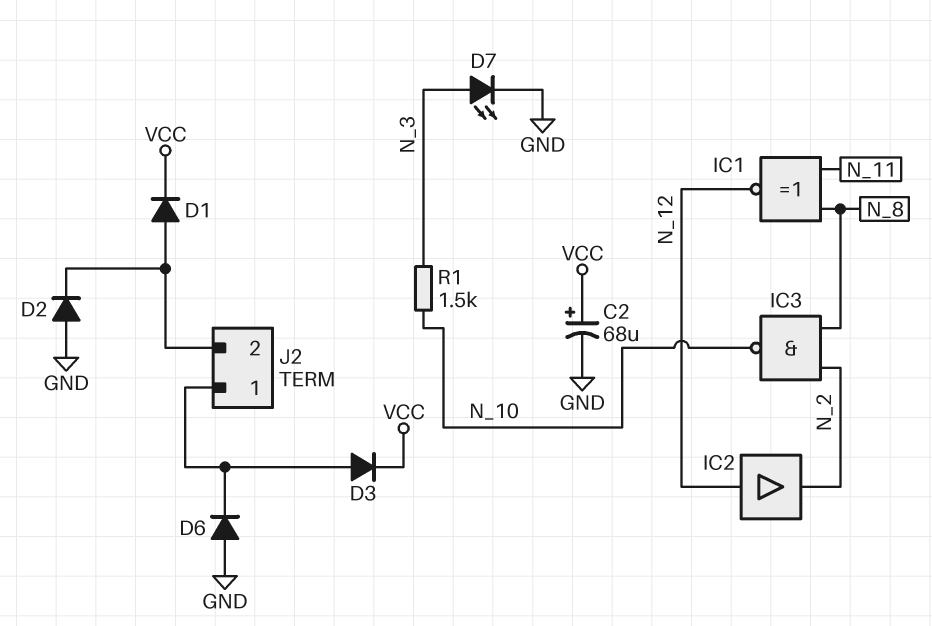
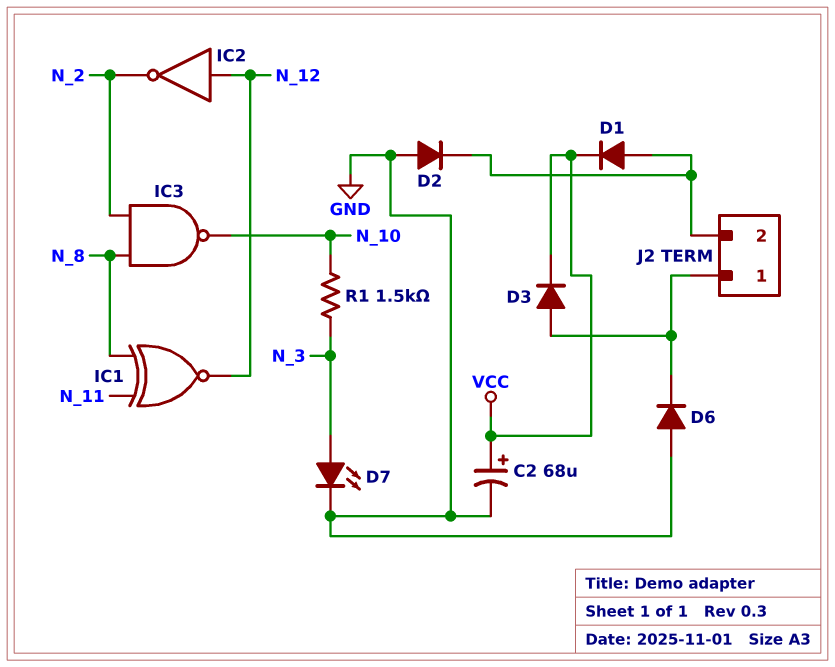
IC2: buffer (in N_12, out N_2) -> NOT (in N_12, out N_2)

